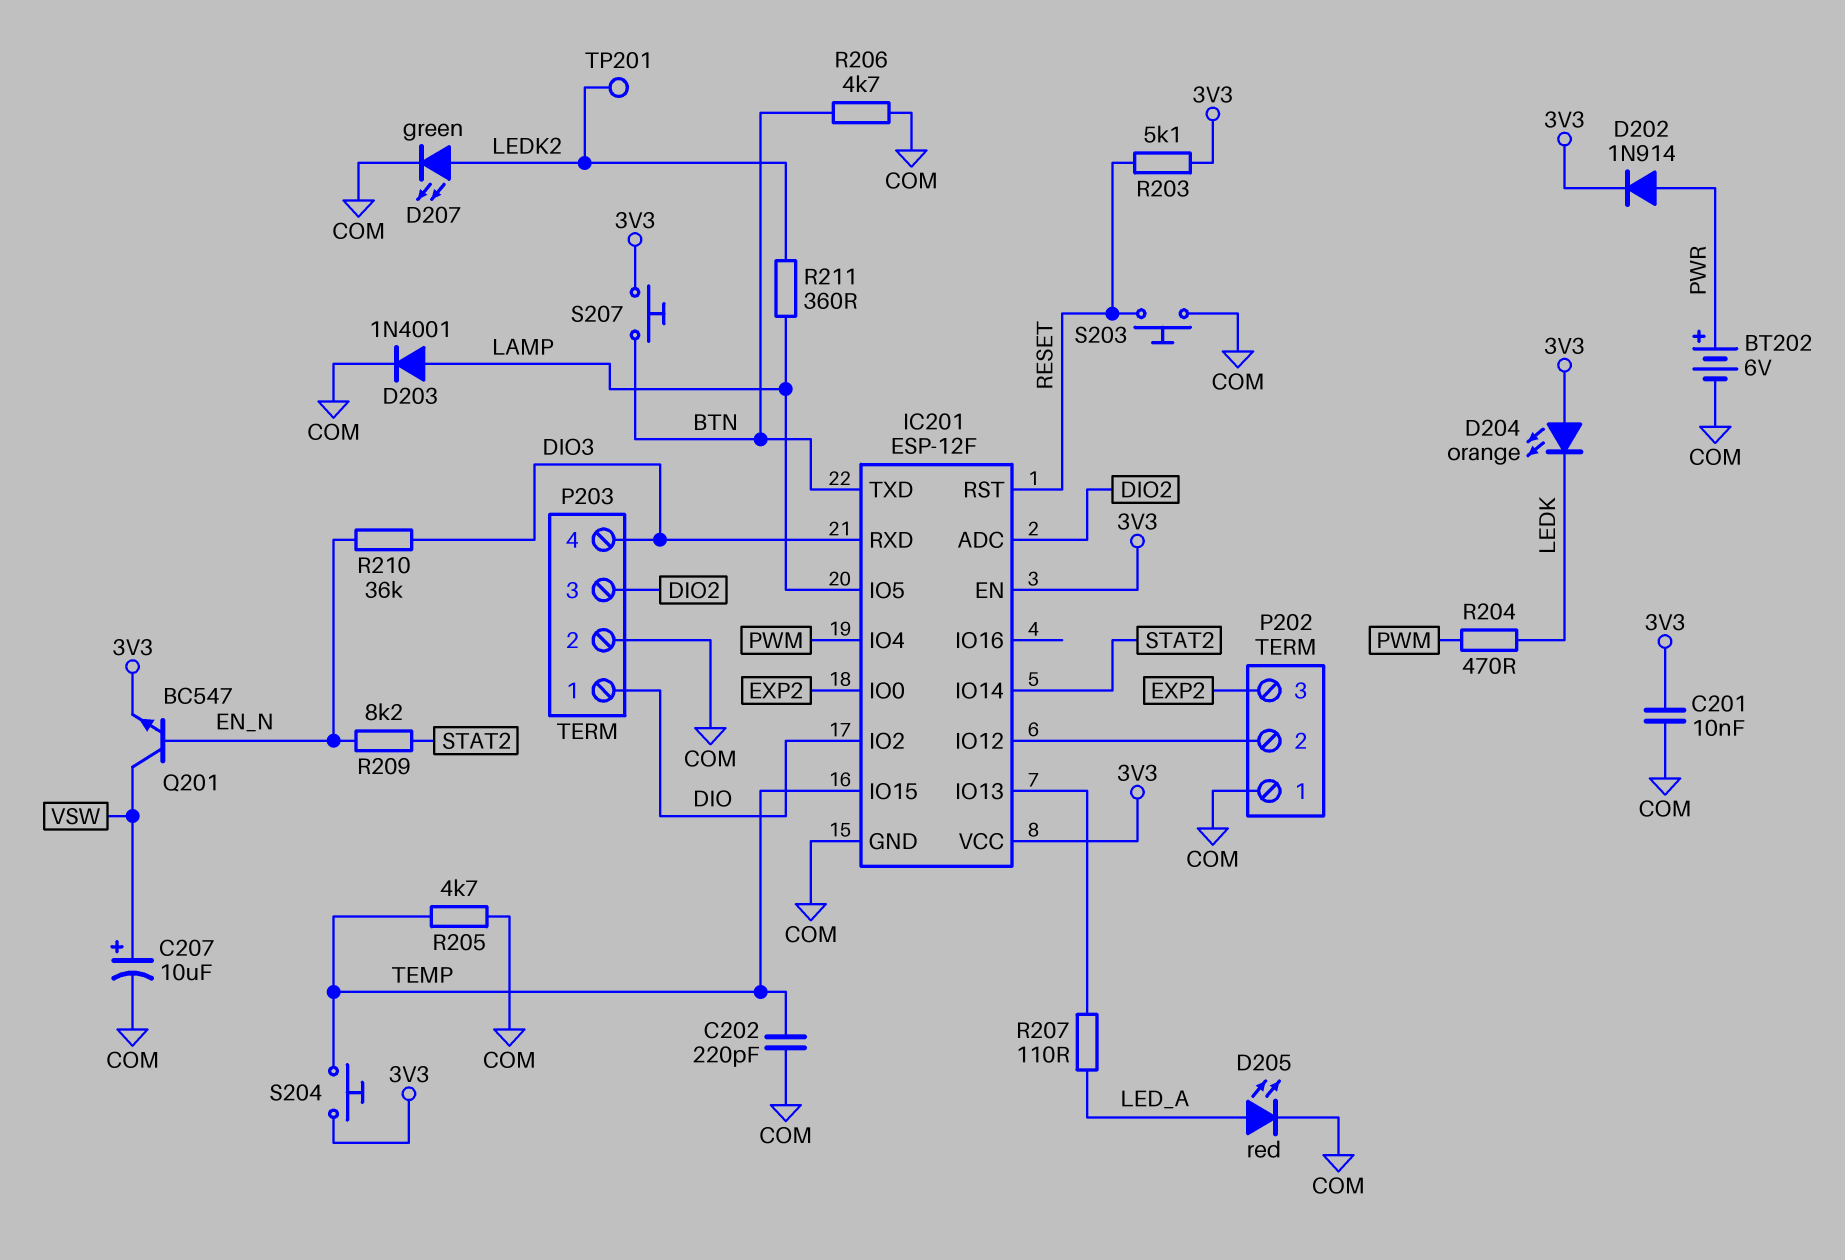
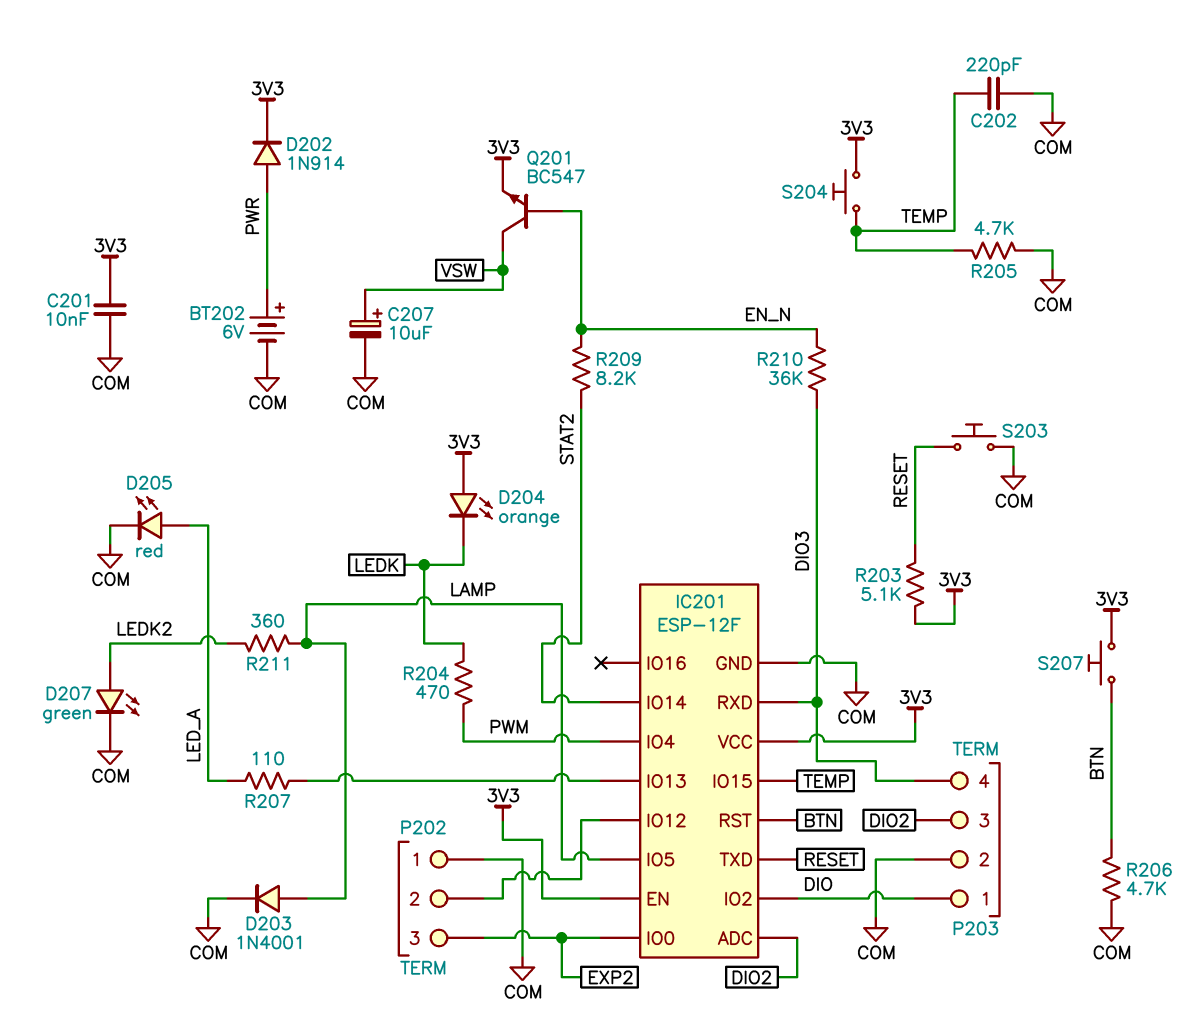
IC201 pin RST: RESET -> BTN
IC201 pin TXD: BTN -> RESET
TP201: test point (LEDK2) -> none

